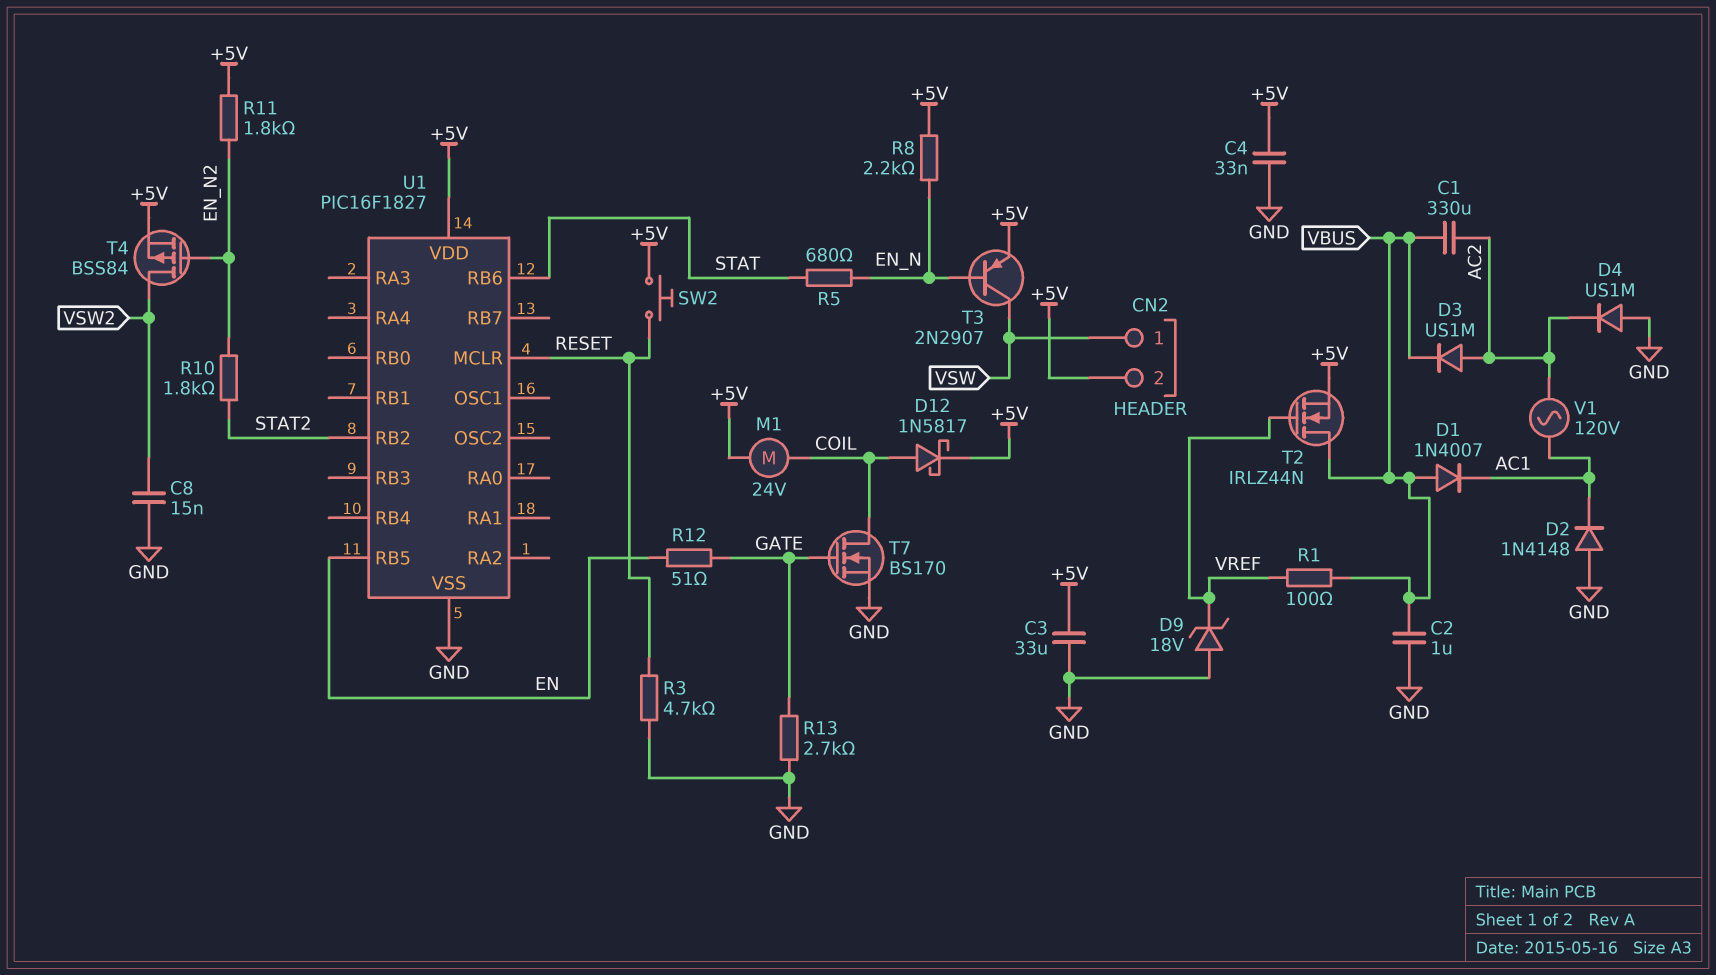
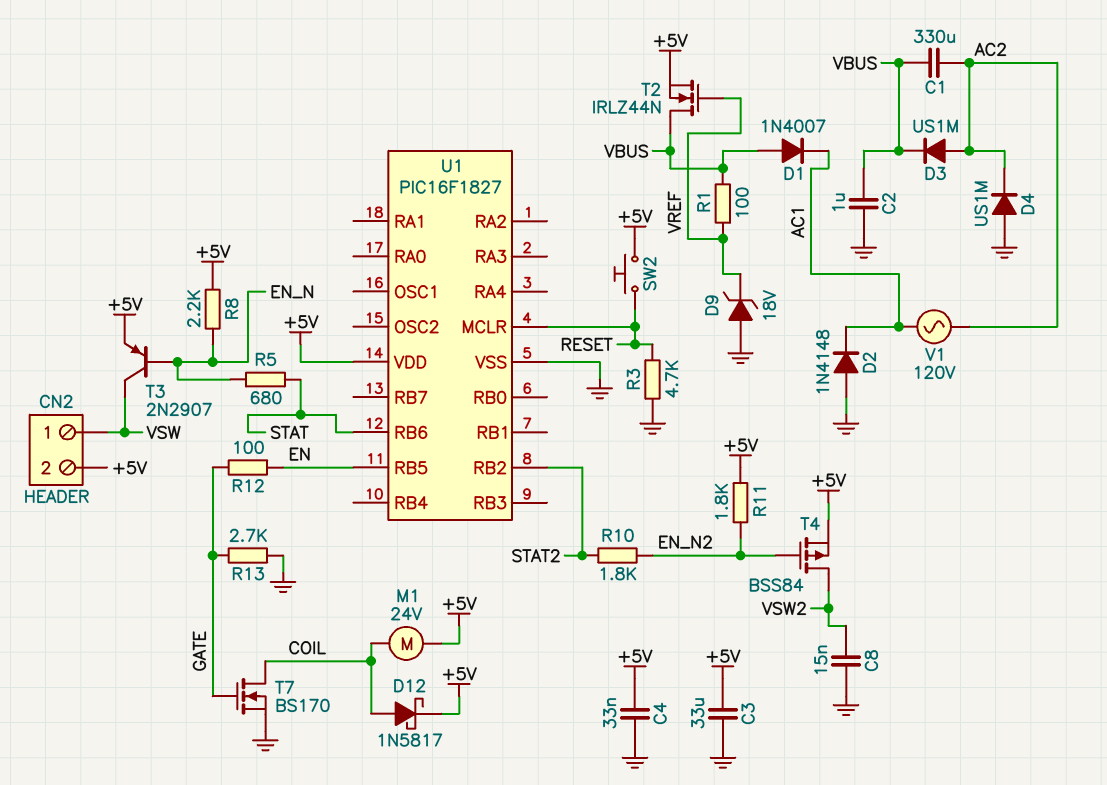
R12: 51 (EN, GATE) -> 100 (EN, GATE)

